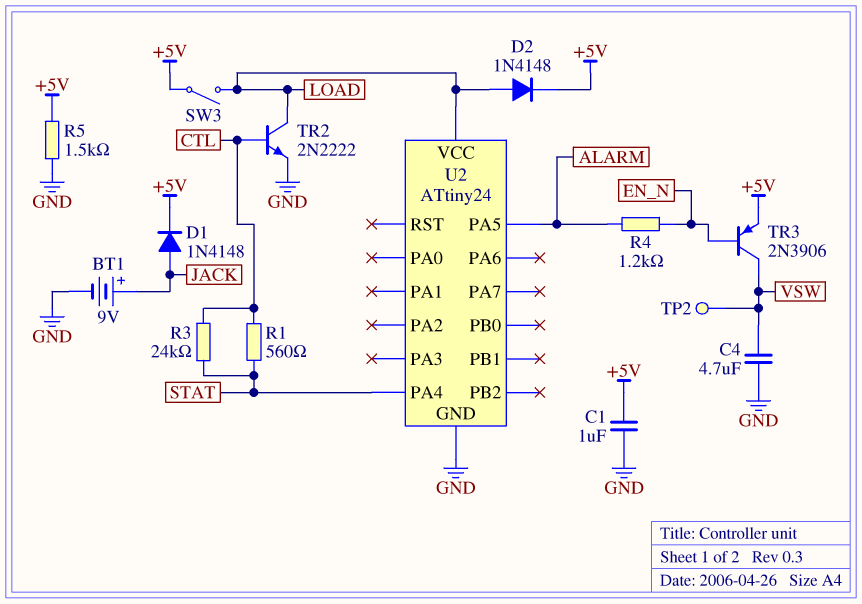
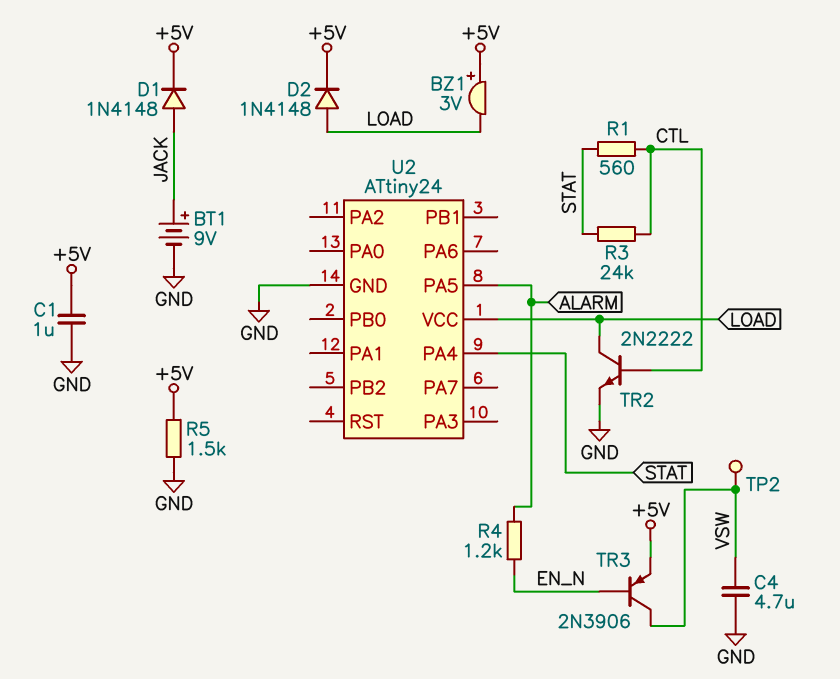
BZ1: none -> buzzer 3V (plus +5V, minus LOAD)
SW3: switch (+5V, LOAD) -> none

